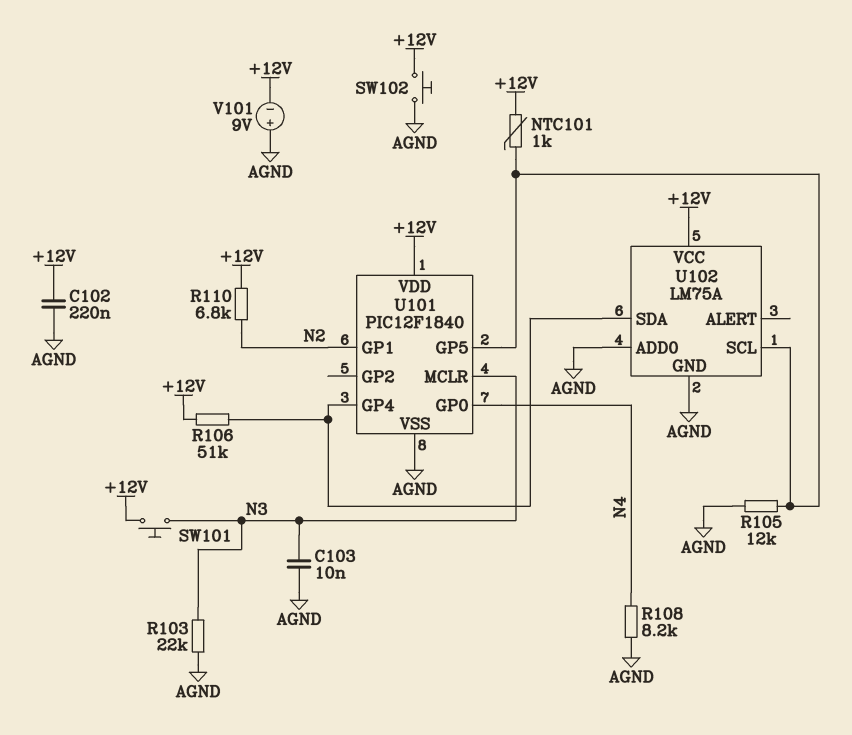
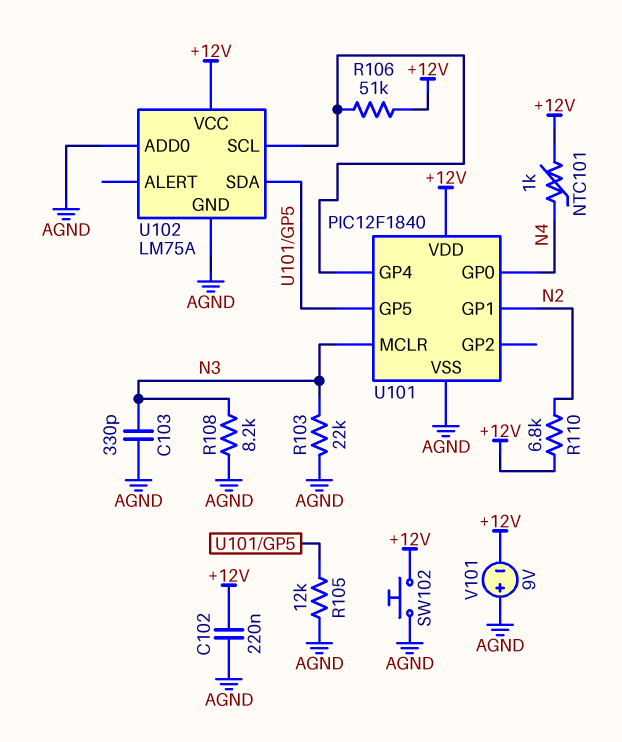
C103: 10nF (AGND, N3) -> 330pF (AGND, N3)
NTC101: 1k (+12V, U101/GP5) -> 1k (+12V, N4)
R108: 8.2k (AGND, N4) -> 8.2k (AGND, N3)
SW101: button (+12V, N3) -> none
U102 pin SCL: U101/GP5 -> U101/GP4
U102 pin SDA: U101/GP4 -> U101/GP5

